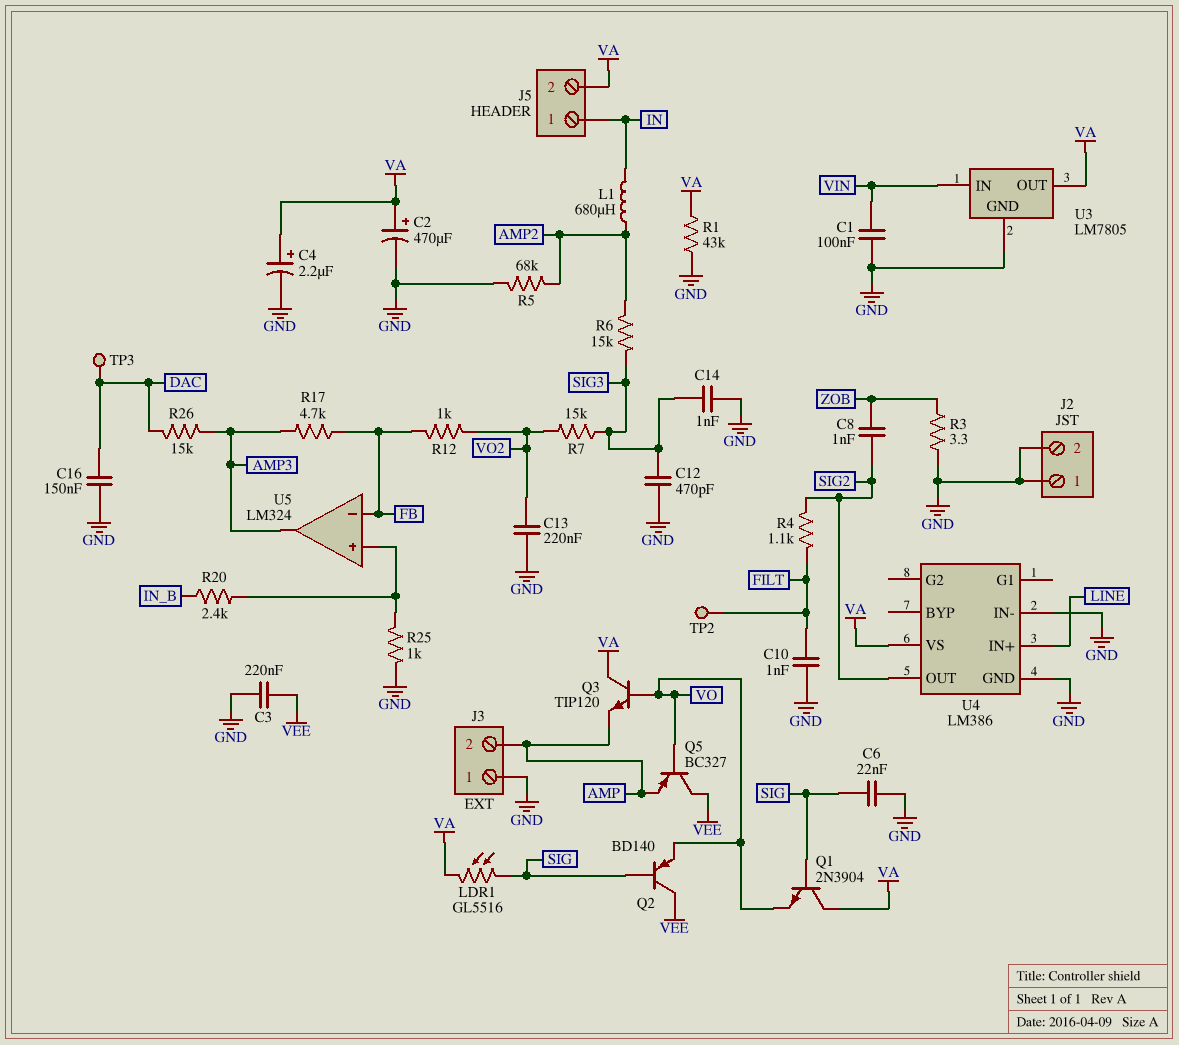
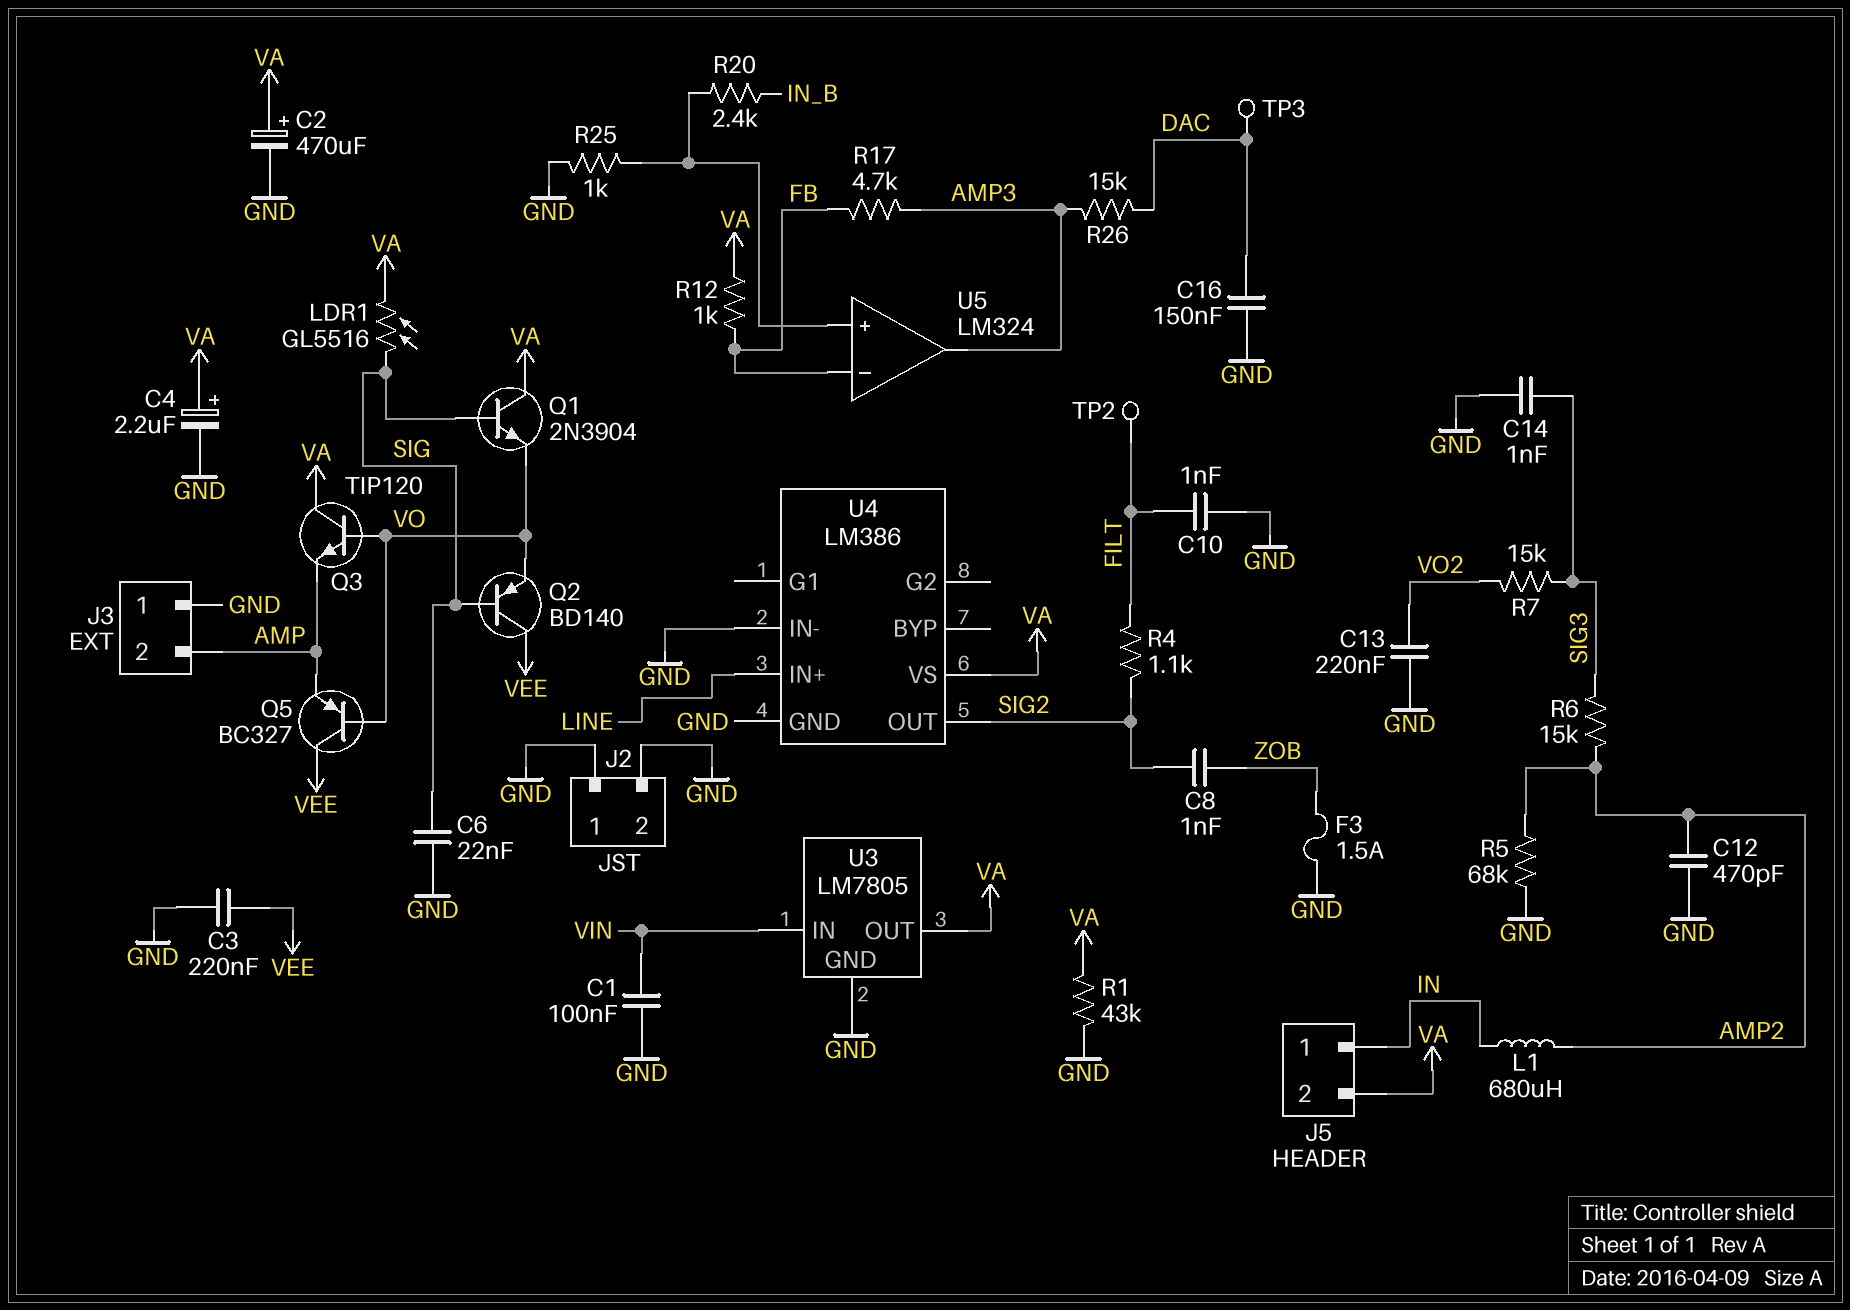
C12: 470pF (GND, SIG3) -> 470pF (AMP2, GND)
F3: none -> 1.5A (GND, ZOB)
R3: 3.3 (GND, ZOB) -> none
R12: 1k (FB, VO2) -> 1k (FB, VA)

